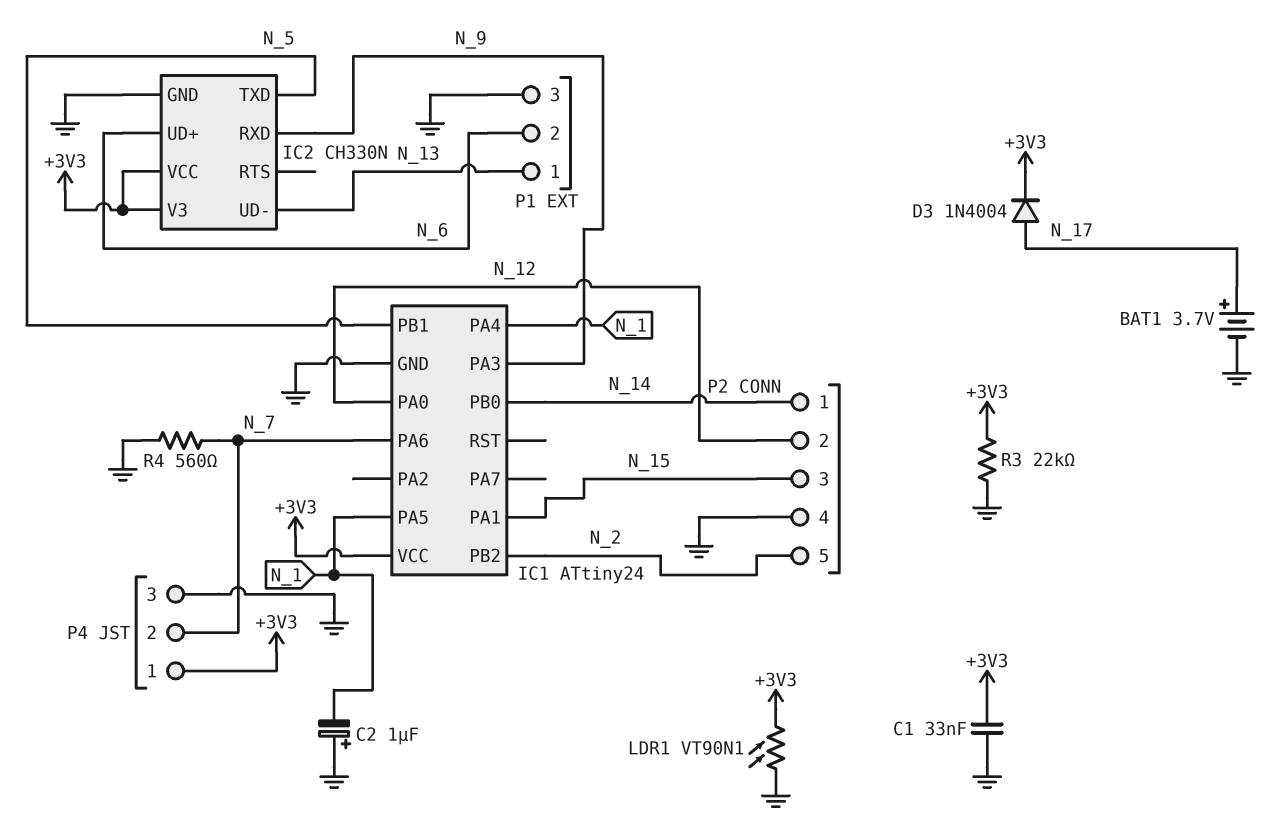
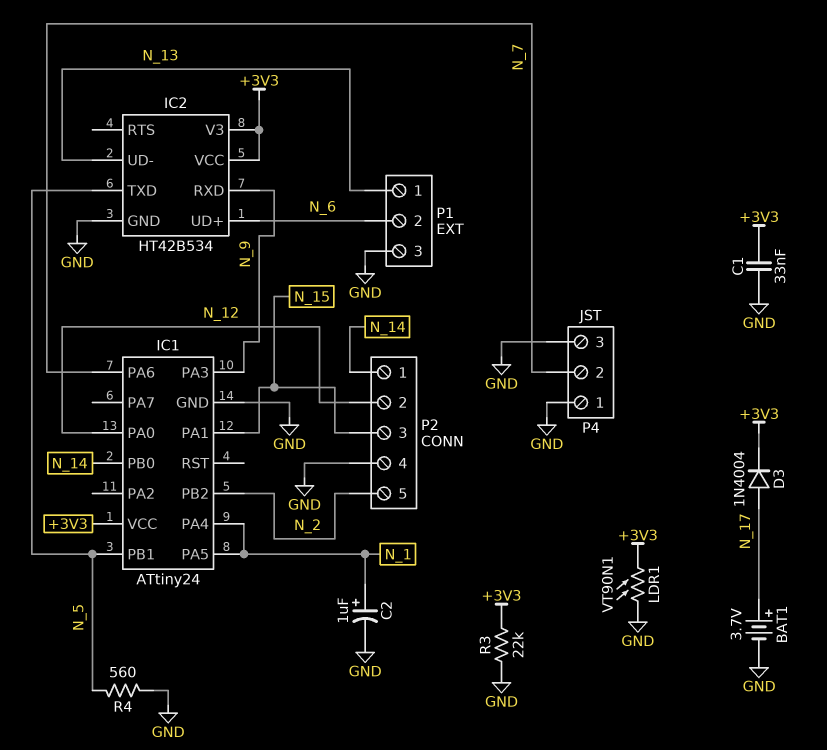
C2: 1uF (plus GND, minus N_1) -> 1uF (plus N_1, minus GND)
IC2: CH330N -> HT42B534
P4 pin 1: +3V3 -> GND
R4: 560 (GND, N_7) -> 560 (GND, N_5)

